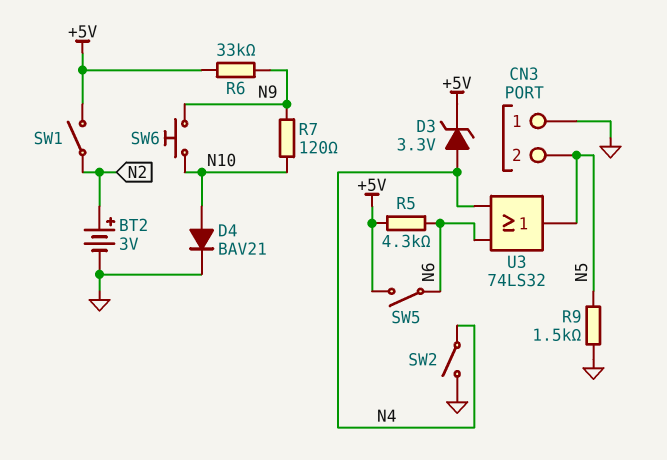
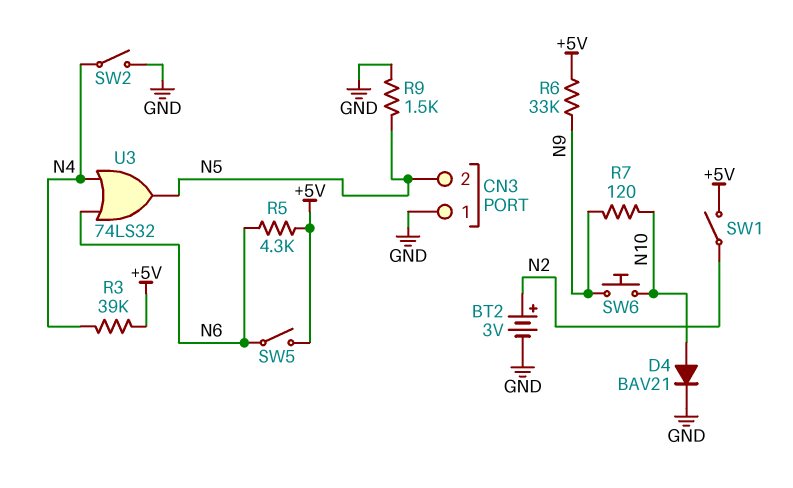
D3: zener 3.3V (A N4, K +5V) -> none
R3: none -> 39k (+5V, N4)

